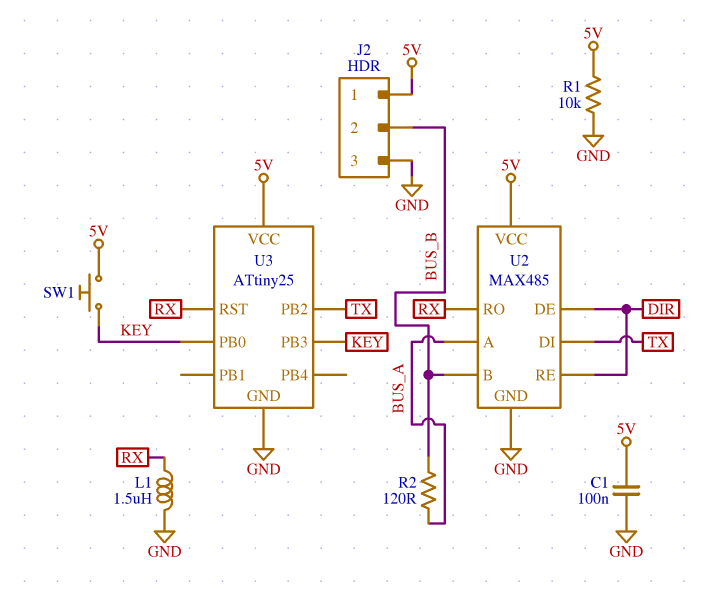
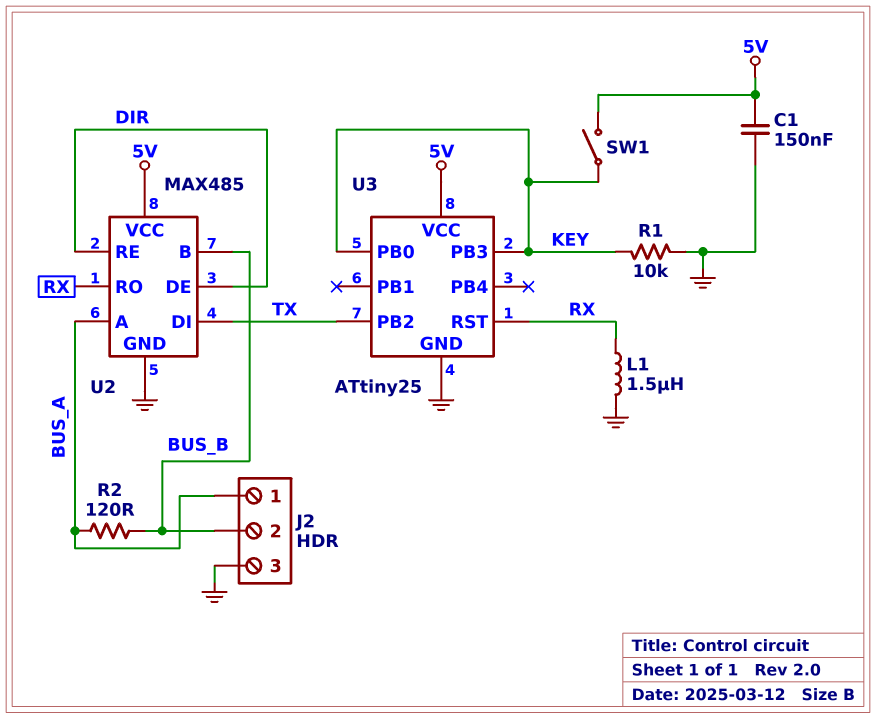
C1: 100nF (5V, GND) -> 150nF (5V, GND)
J2 pin 1: 5V -> BUS_A
R1: 10k (5V, GND) -> 10k (GND, KEY)
SW1: button (5V, KEY) -> switch (5V, KEY)

